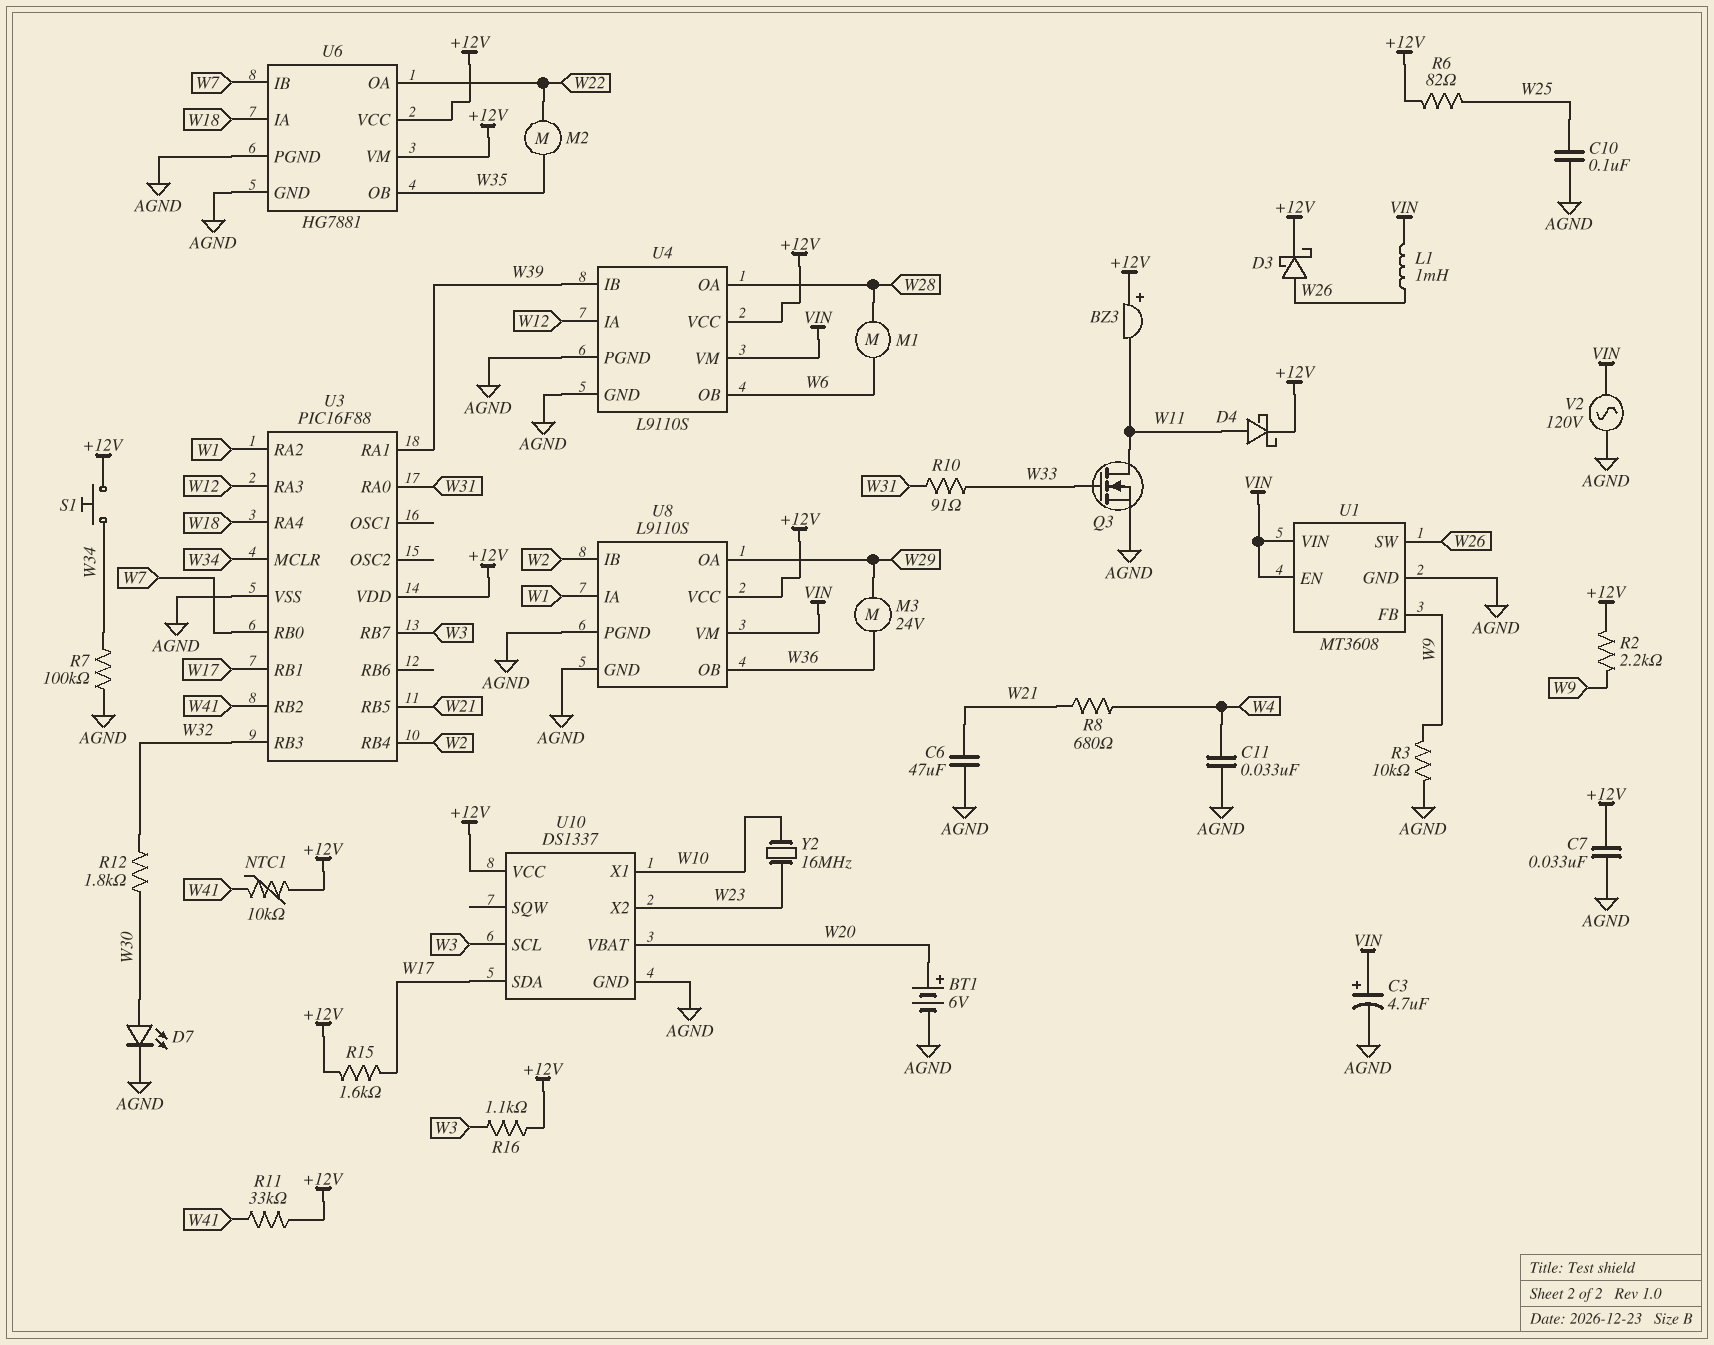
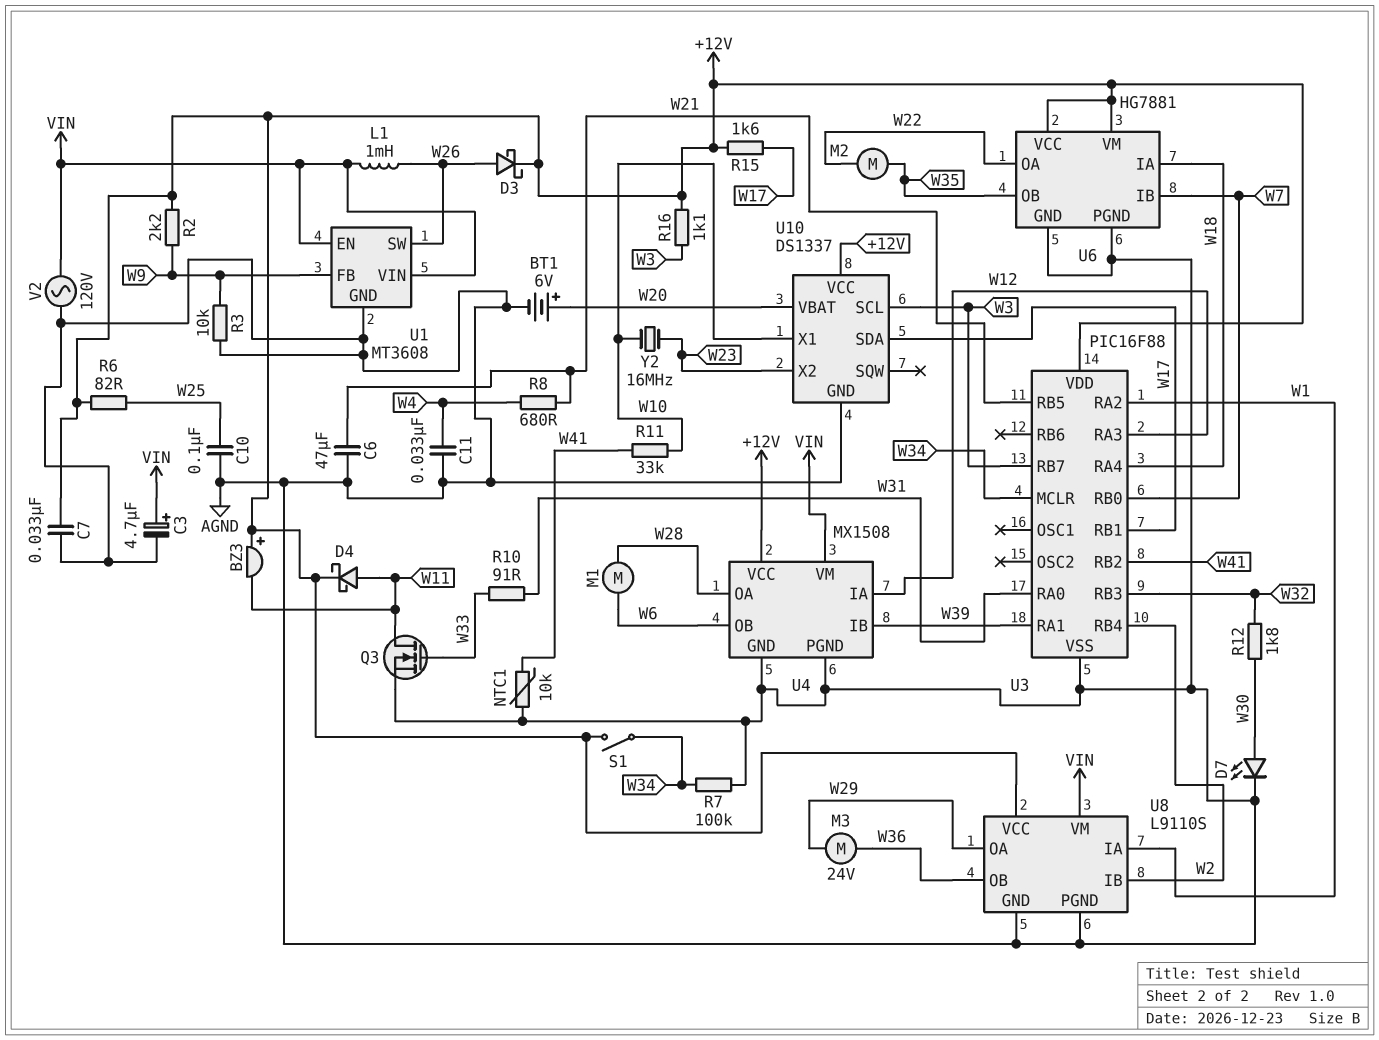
NTC1: 10k (+12V, W41) -> 10k (AGND, W41)
R11: 33k (+12V, W41) -> 33k (W10, W41)
S1: button (+12V, W34) -> switch (+12V, W34)
U4: L9110S -> MX1508

